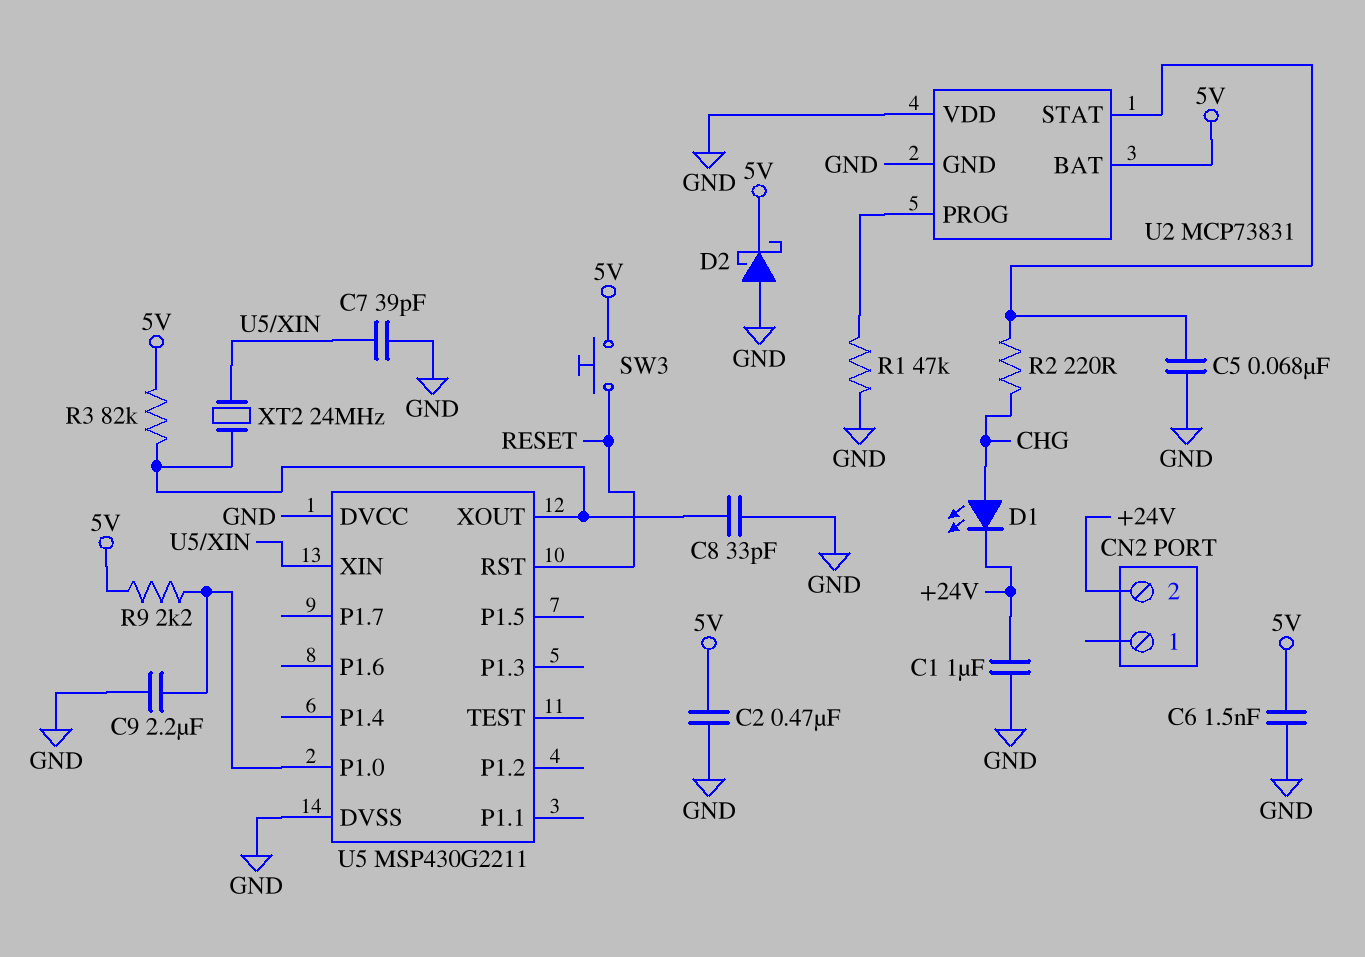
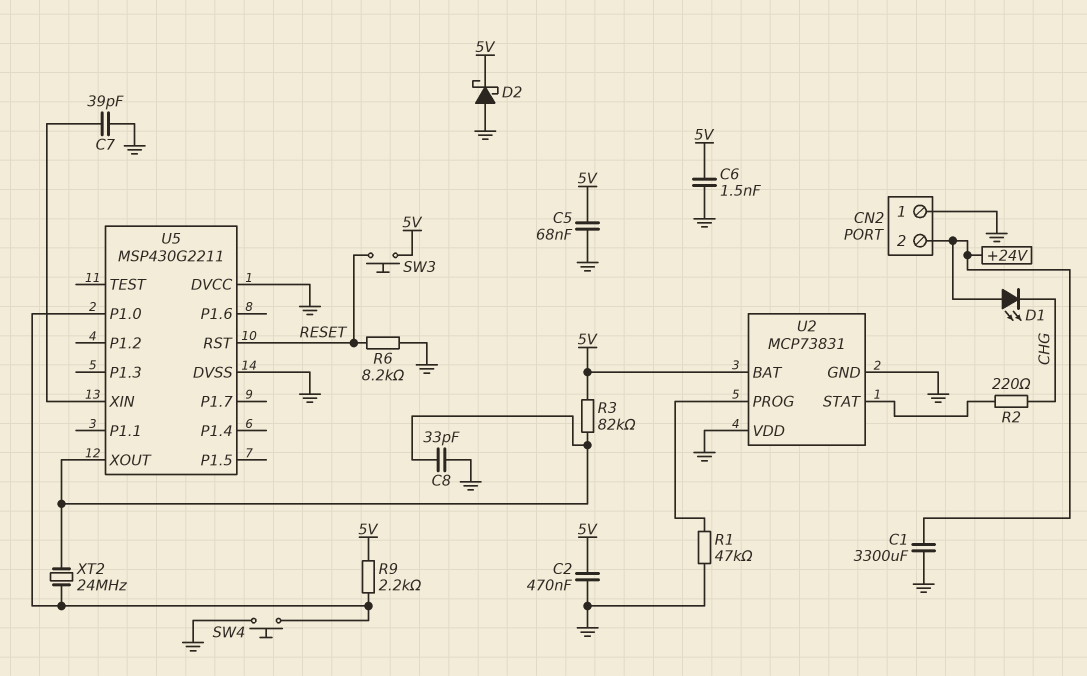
C1: 1uF (+24V, GND) -> 3300uF (+24V, GND)
C5: 68nF (GND, U2/STAT) -> 68nF (5V, GND)
C9: 2.2uF (GND, U5/P1.0) -> none
CN2 pin 1: none -> GND
D1: LED (A CHG, K +24V) -> LED (A +24V, K CHG)
R6: none -> 8.2k (GND, RESET)
SW4: none -> button (GND, U5/P1.0)
XT2: 24MHz (U5/XIN, U5/XOUT) -> 24MHz (U5/P1.0, U5/XOUT)

